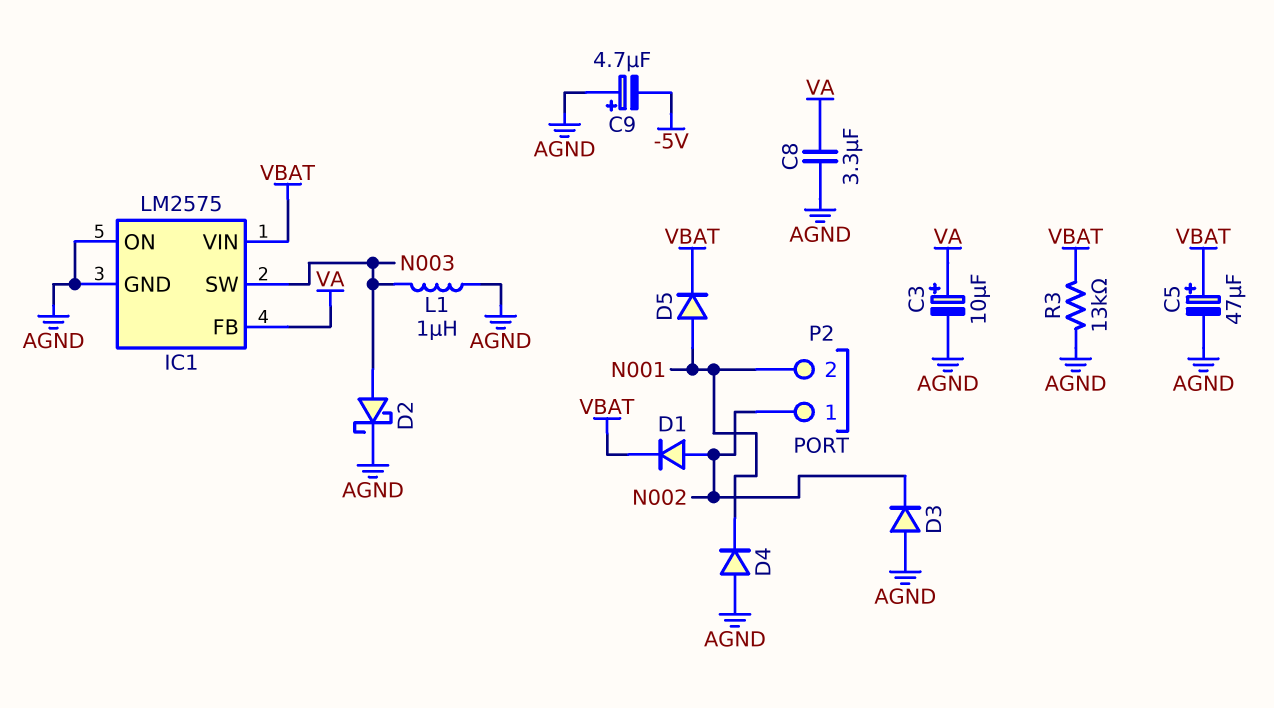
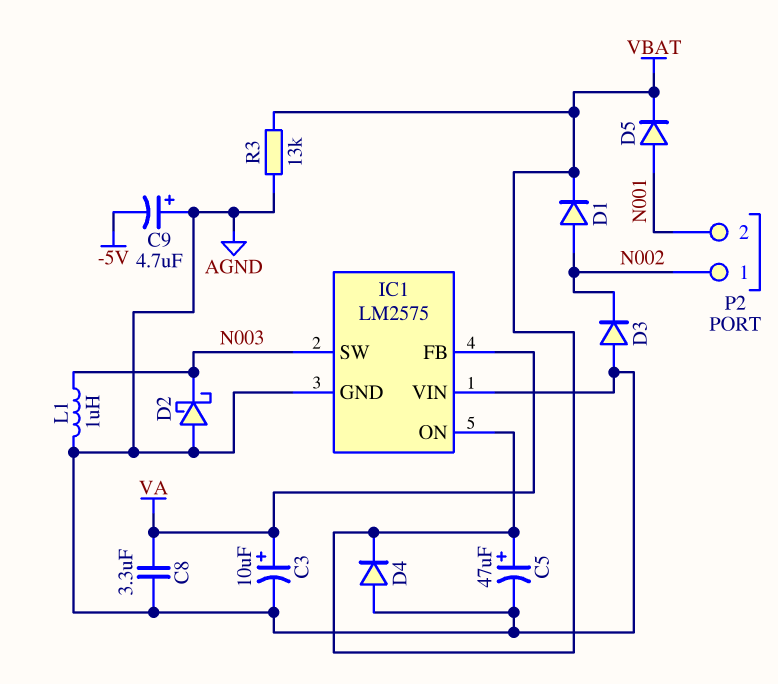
D2: schottky (A N003, K AGND) -> schottky (A AGND, K N003)
D4: diode (A AGND, K N001) -> diode (A AGND, K VBAT)
IC1 pin ON: AGND -> VBAT
IC1 pin VIN: VBAT -> AGND

